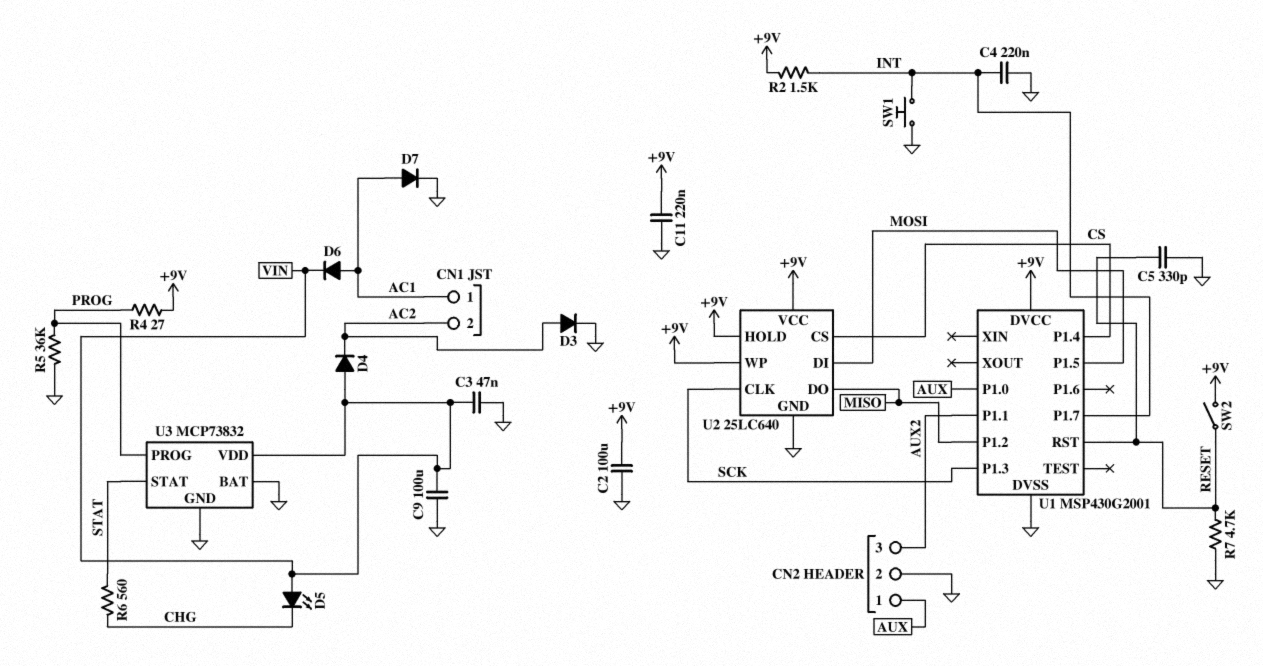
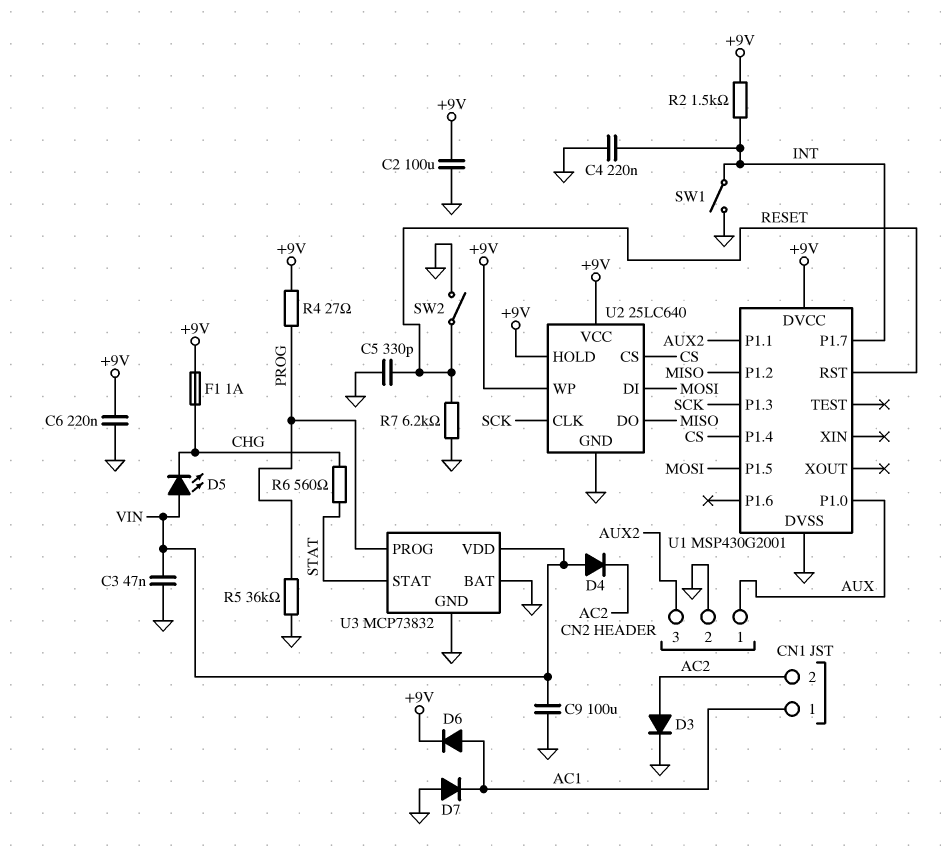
C6: none -> 220nF (+9V, GND)
C11: 220nF (+9V, GND) -> none
D6: diode (A AC1, K VIN) -> diode (A AC1, K +9V)
D7: diode (A AC1, K GND) -> diode (A GND, K AC1)
F1: none -> 1A (+9V, CHG)
R7: 4.7k (GND, RESET) -> 6.2k (GND, RESET)
SW1: button (GND, INT) -> switch (GND, INT)
SW2: switch (+9V, RESET) -> switch (GND, RESET)

